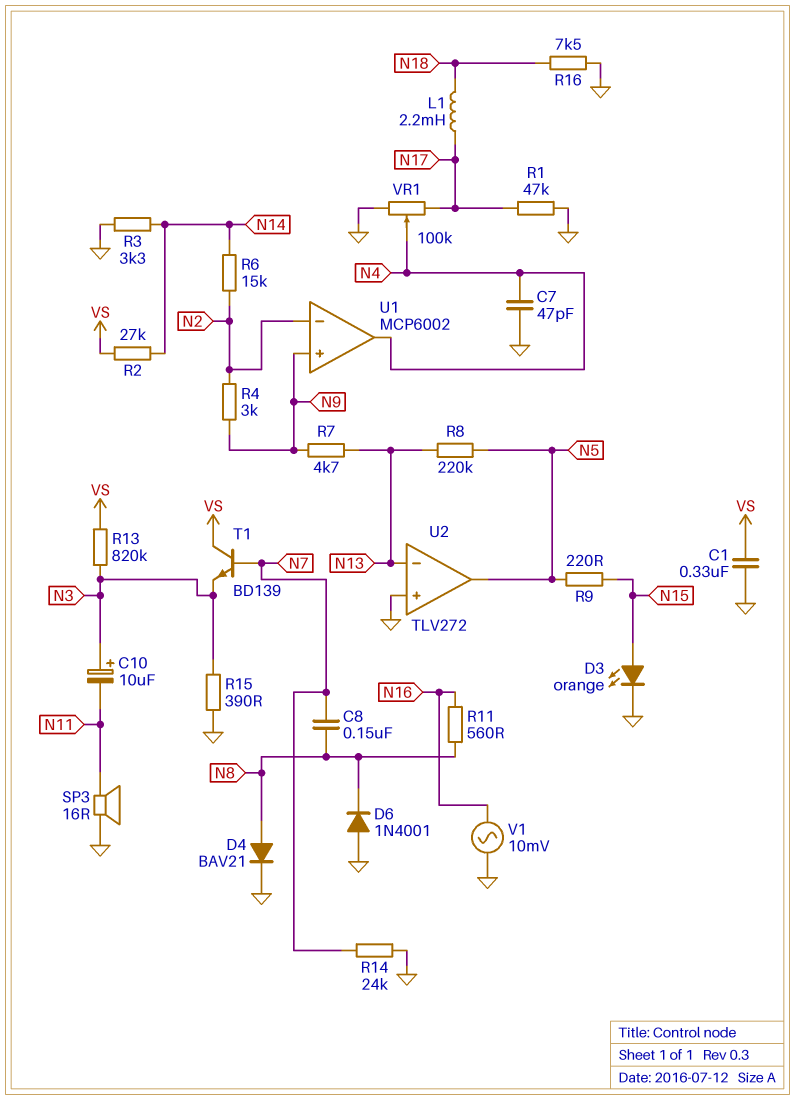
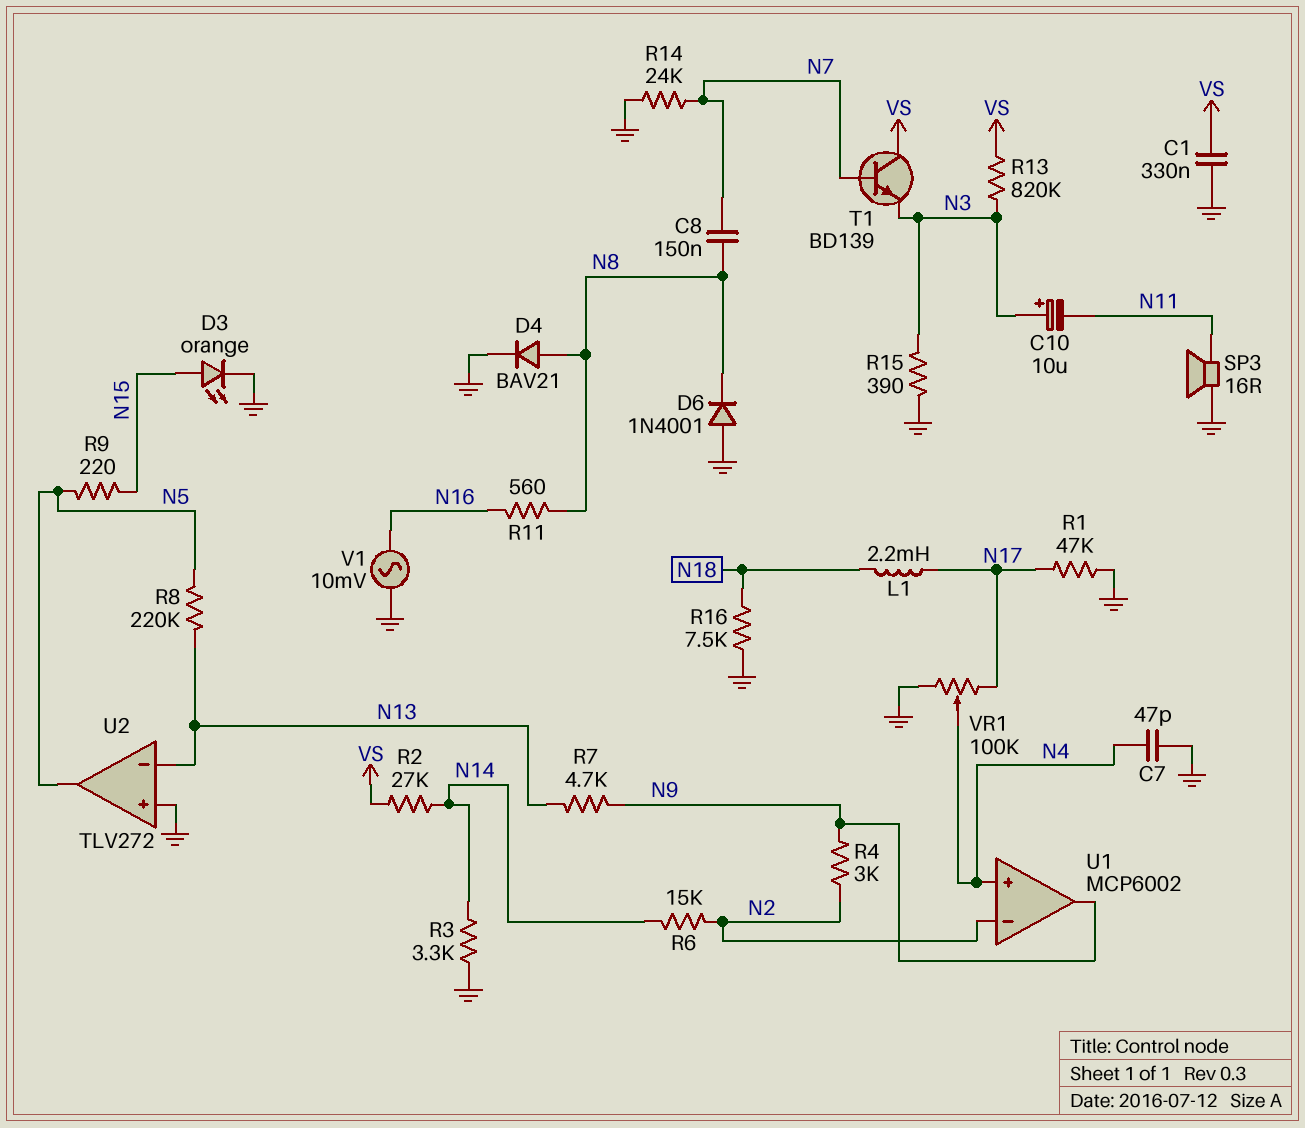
U1 pin in+: N9 -> N4
U1 pin out: N4 -> N9

